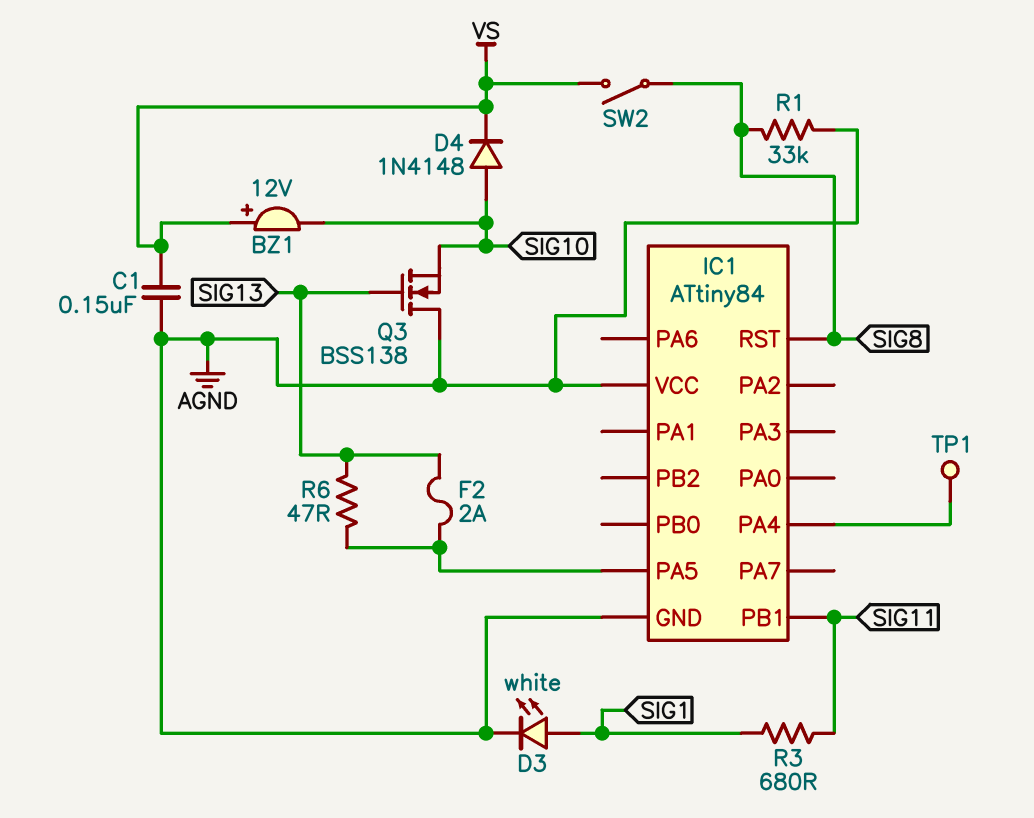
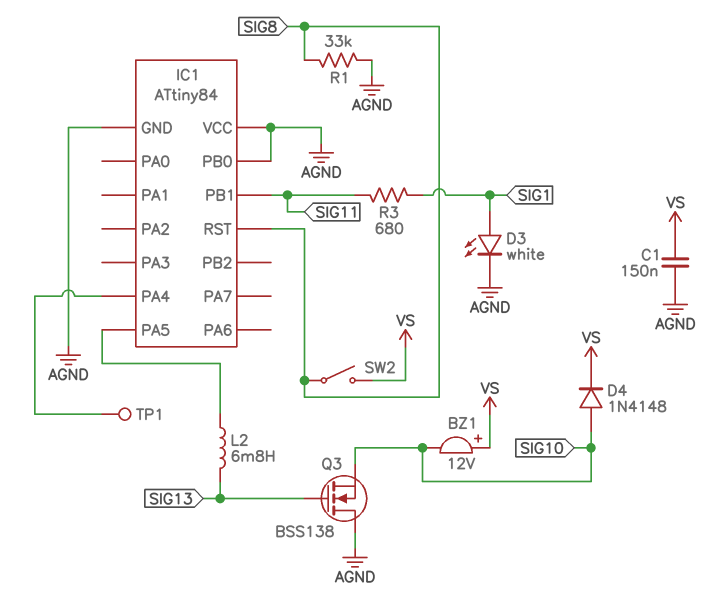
F2: 2A (IC1/PA5, SIG13) -> none
IC1 pin PB0: none -> AGND
L2: none -> 6.8mH (IC1/PA5, SIG13)
R6: 47 (IC1/PA5, SIG13) -> none

